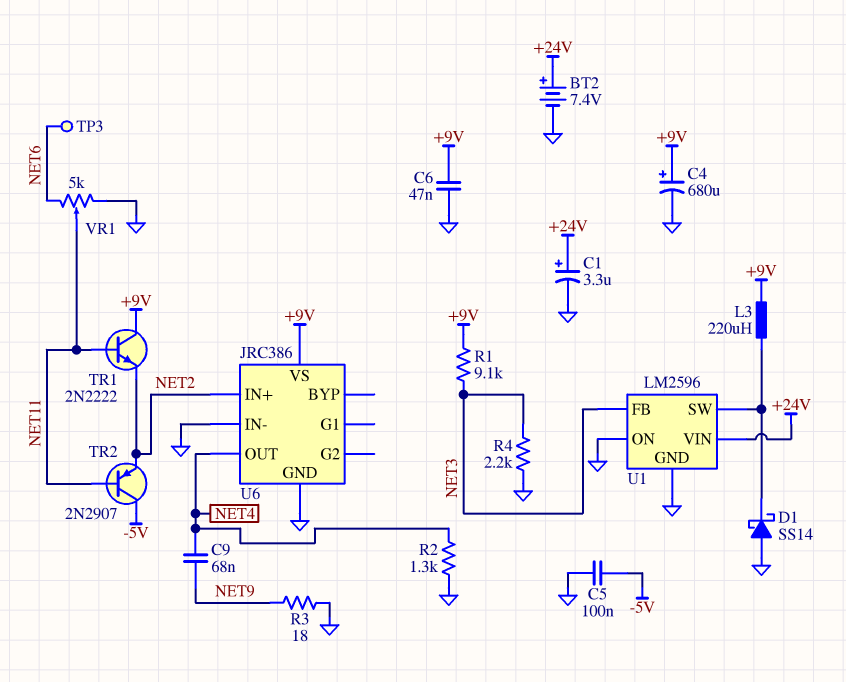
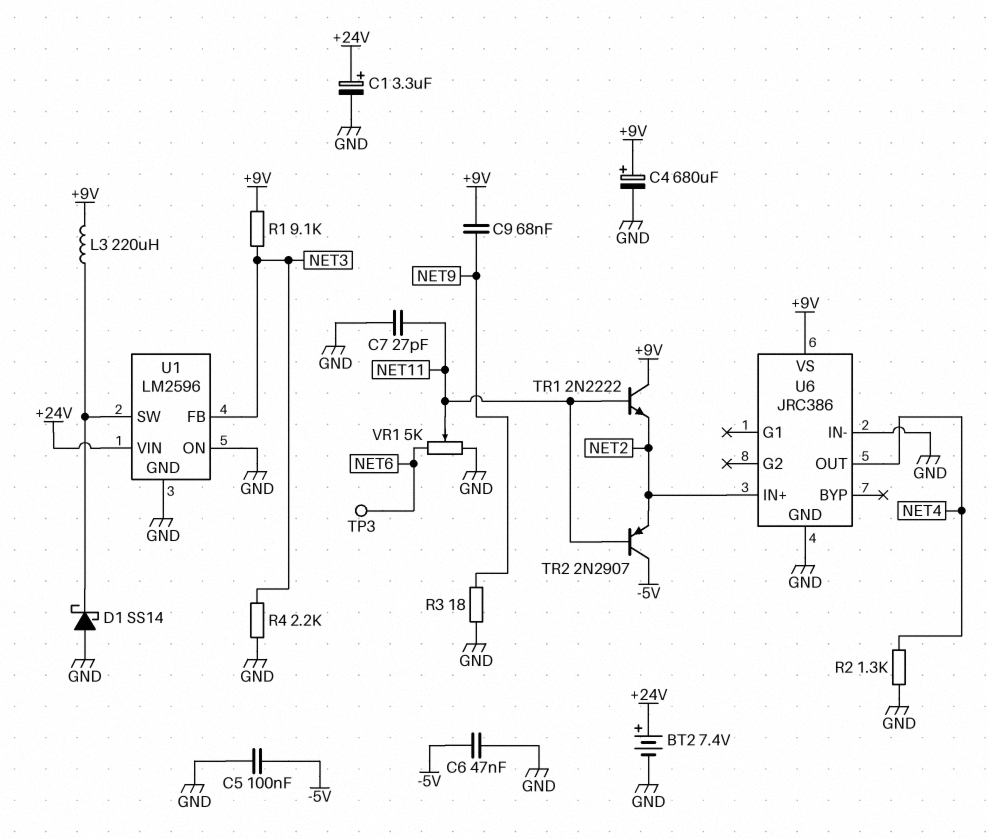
C6: 47nF (+9V, GND) -> 47nF (-5V, GND)
C7: none -> 27pF (GND, NET11)
C9: 68nF (NET4, NET9) -> 68nF (+9V, NET9)

